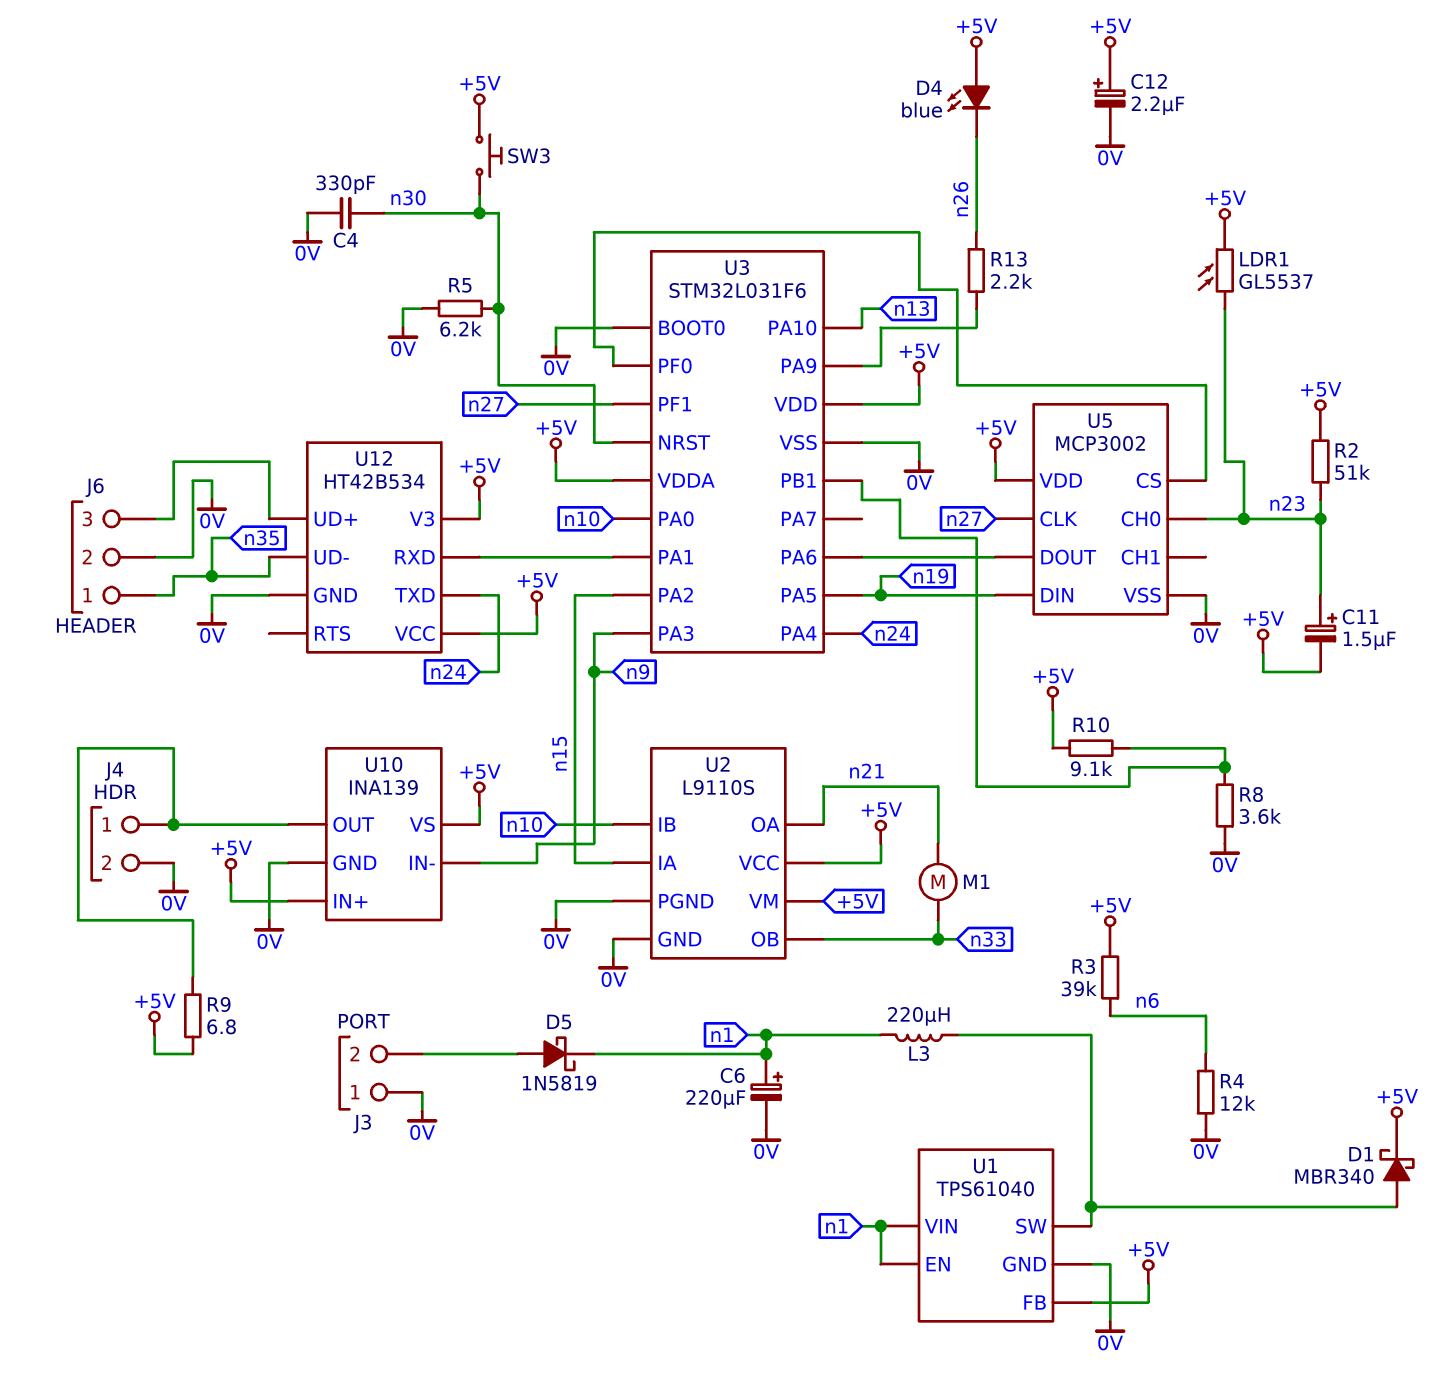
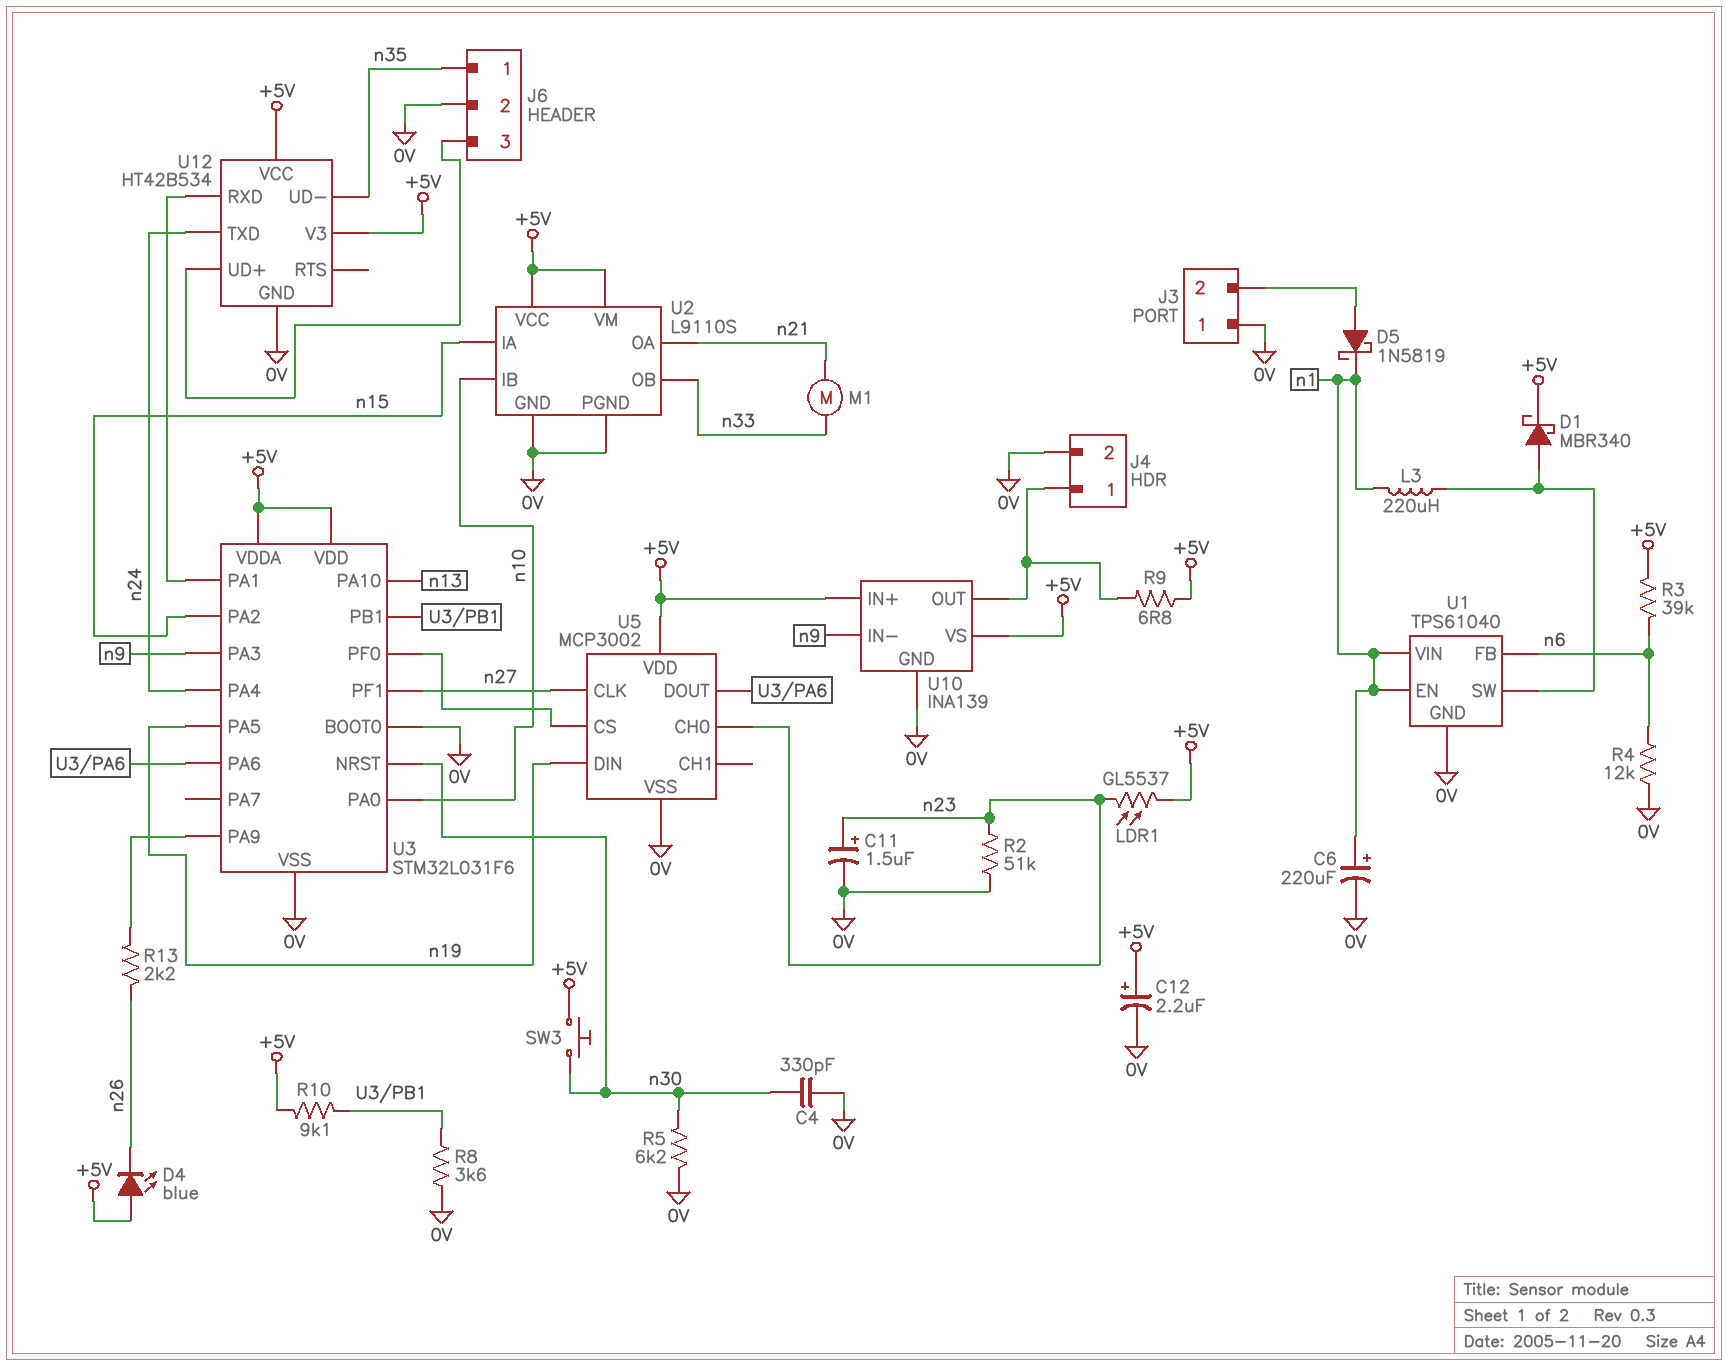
C11: 1.5uF (plus n23, minus +5V) -> 1.5uF (plus n23, minus 0V)
R2: 51k (+5V, n23) -> 51k (0V, n23)
U1 pin FB: +5V -> n6

